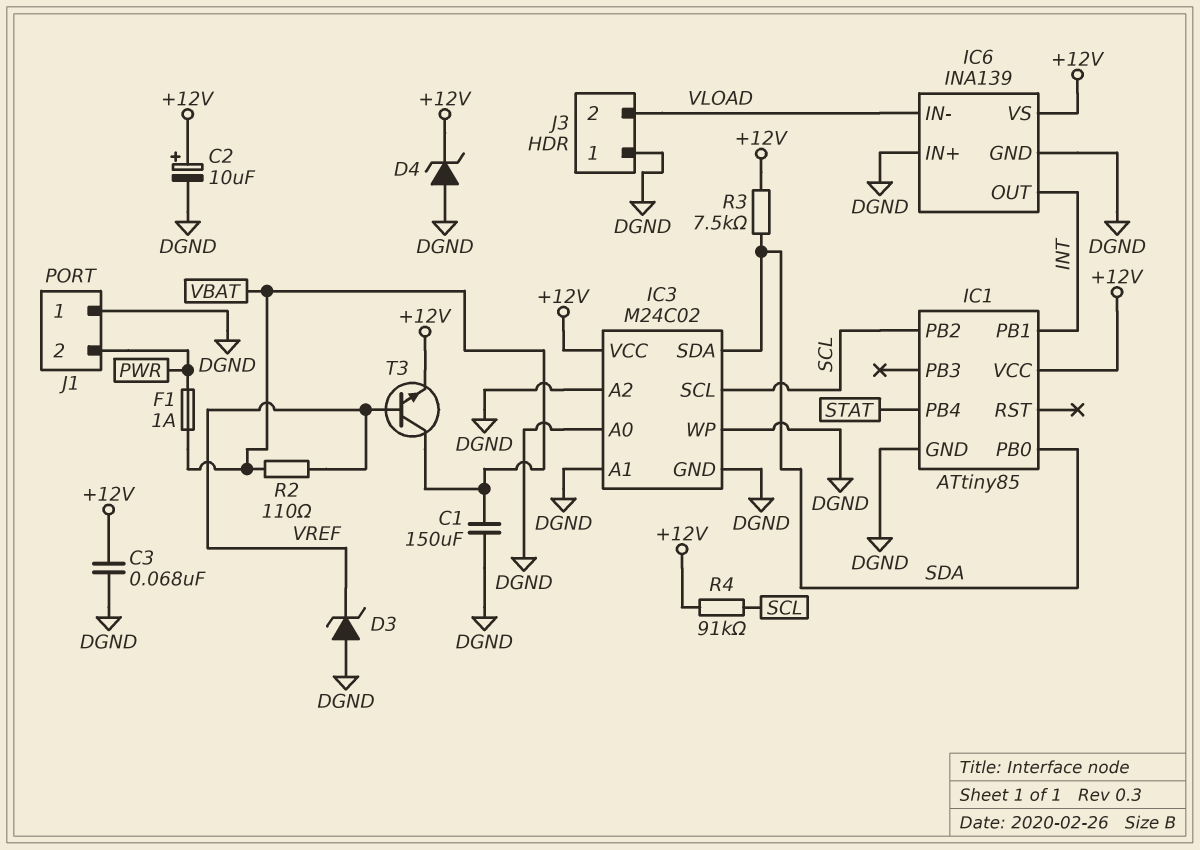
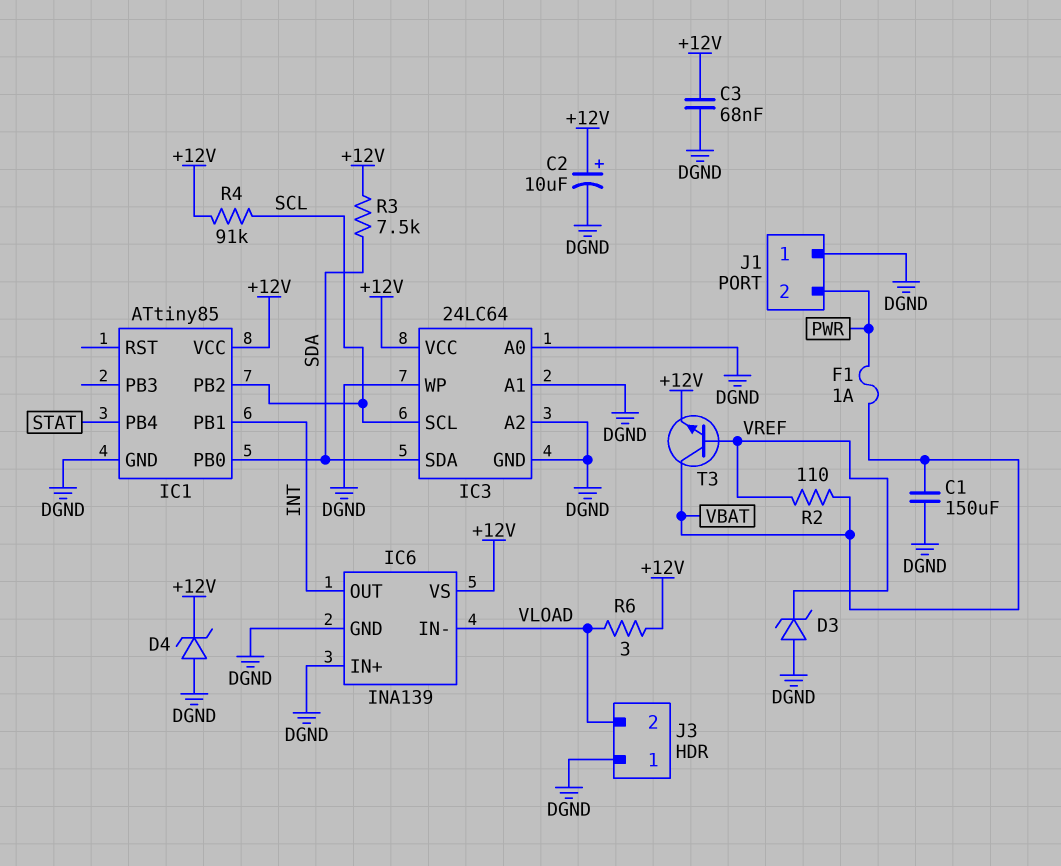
IC3: M24C02 -> 24LC64
R6: none -> 3 (+12V, VLOAD)

